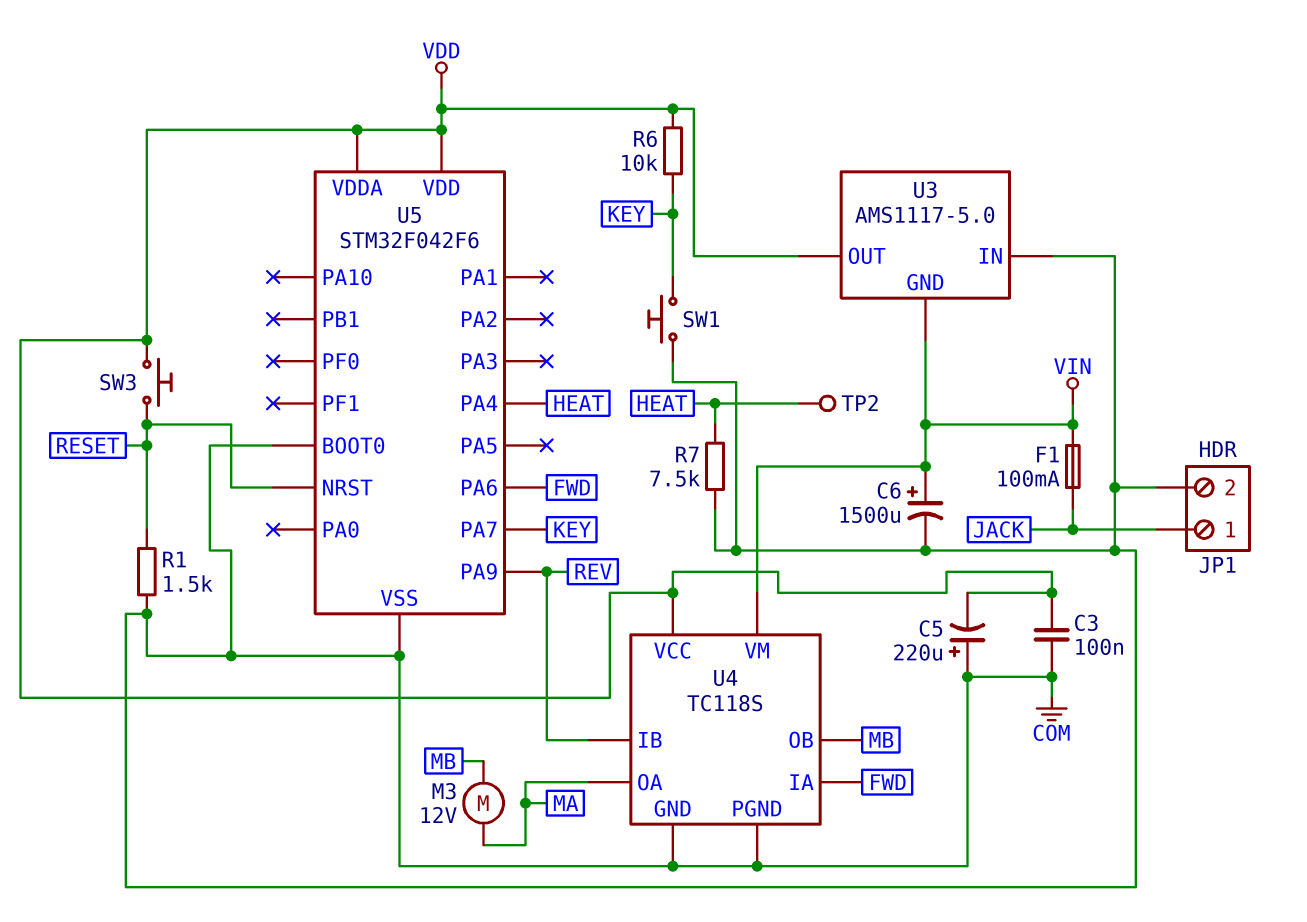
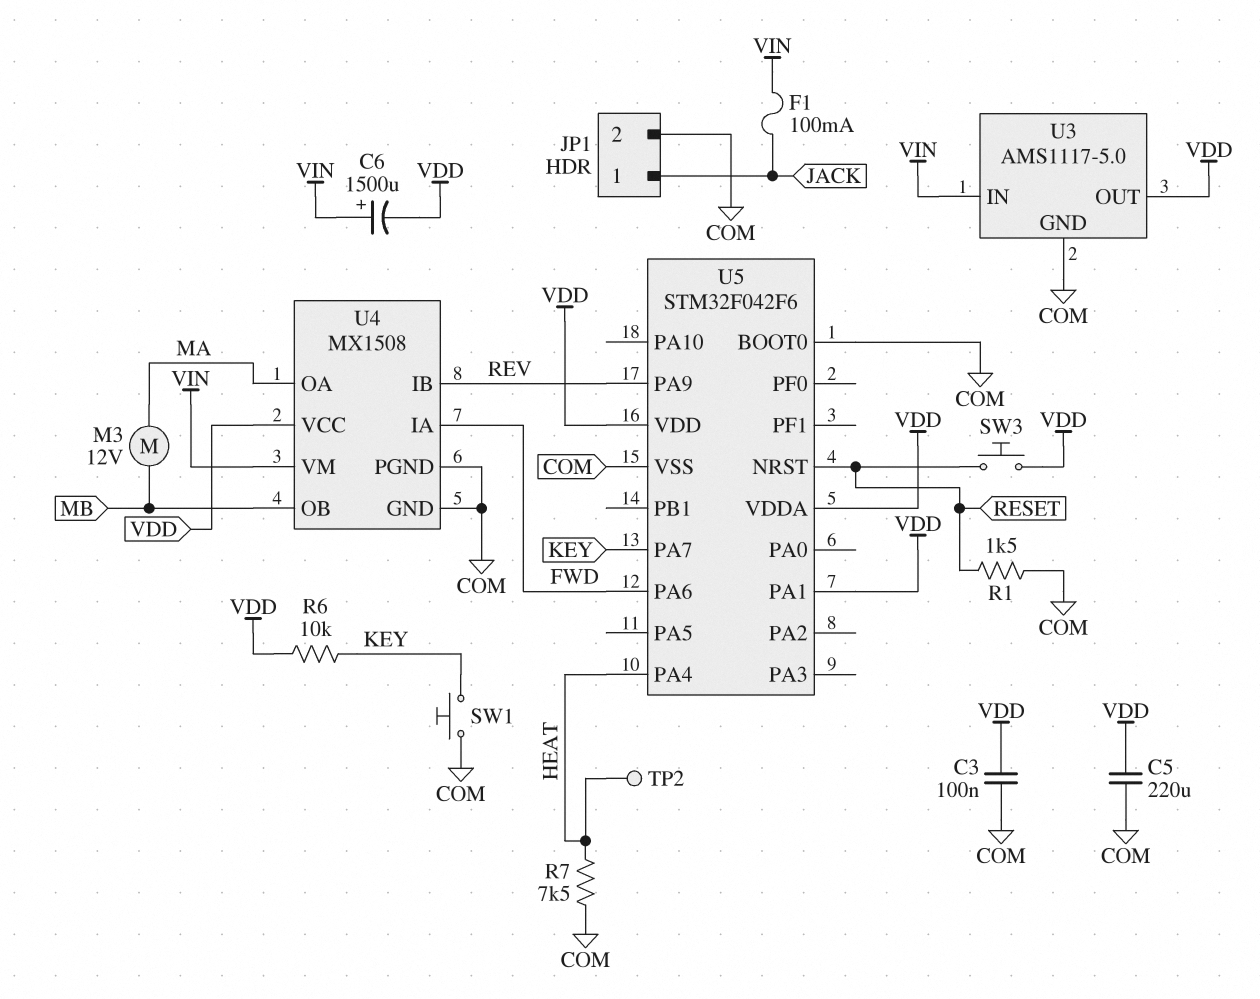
C5: 220uF (plus COM, minus VDD) -> 220uF (COM, VDD)
C6: 1500uF (plus VIN, minus COM) -> 1500uF (plus VIN, minus VDD)
U3 pin GND: VIN -> COM
U3 pin IN: COM -> VIN
U4: TC118S -> MX1508
U5 pin PA1: none -> VDD

